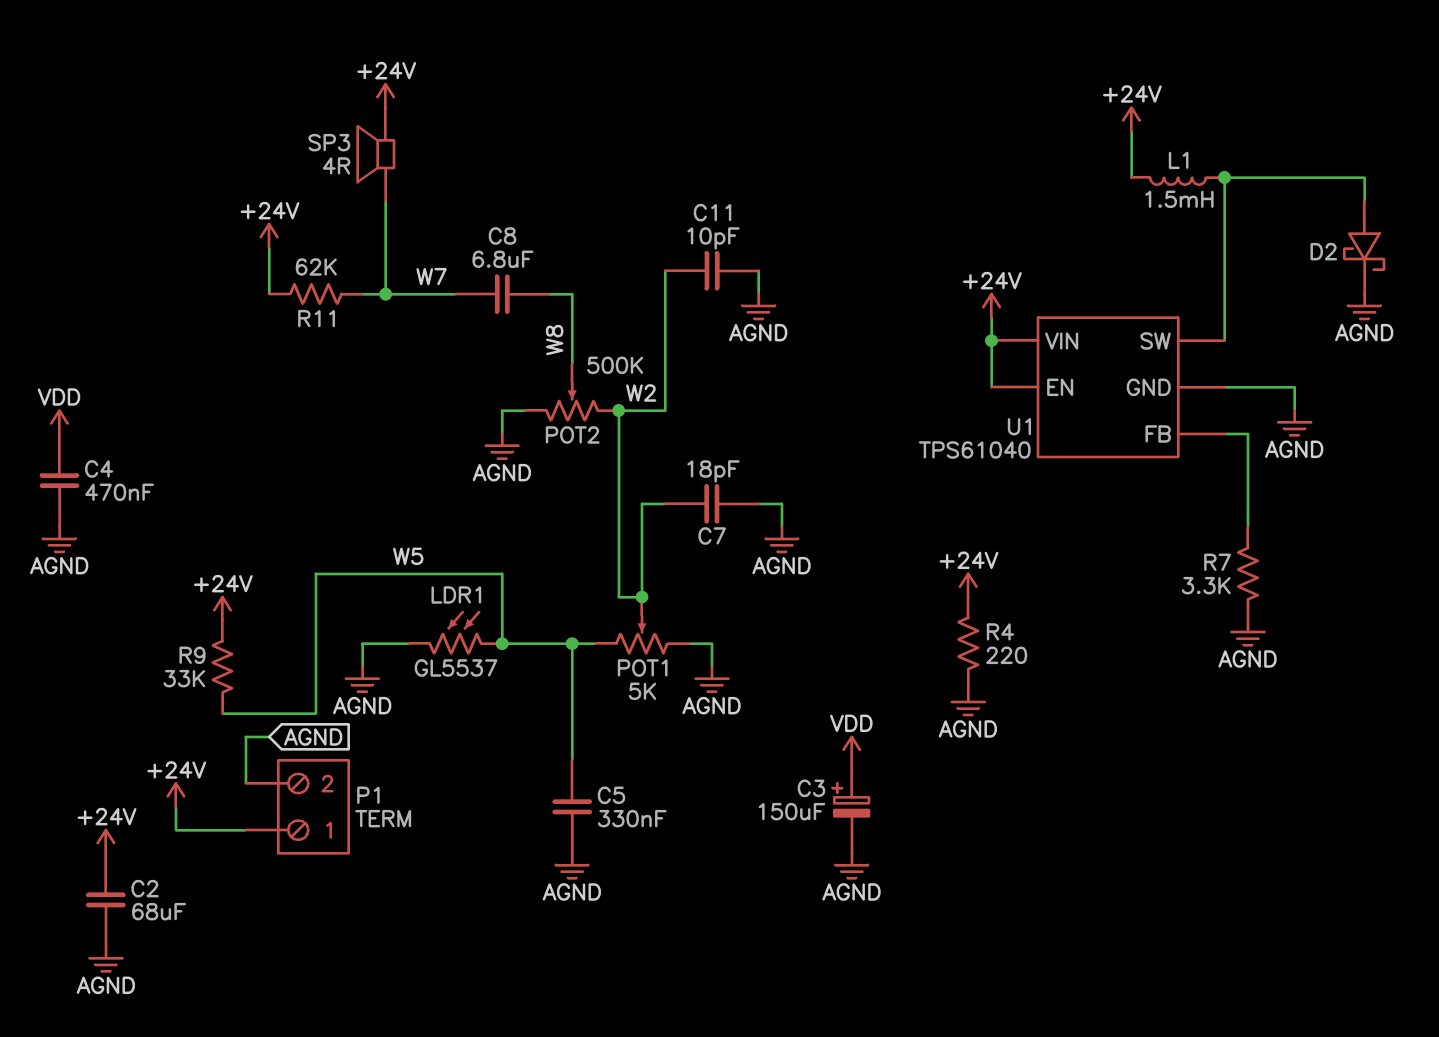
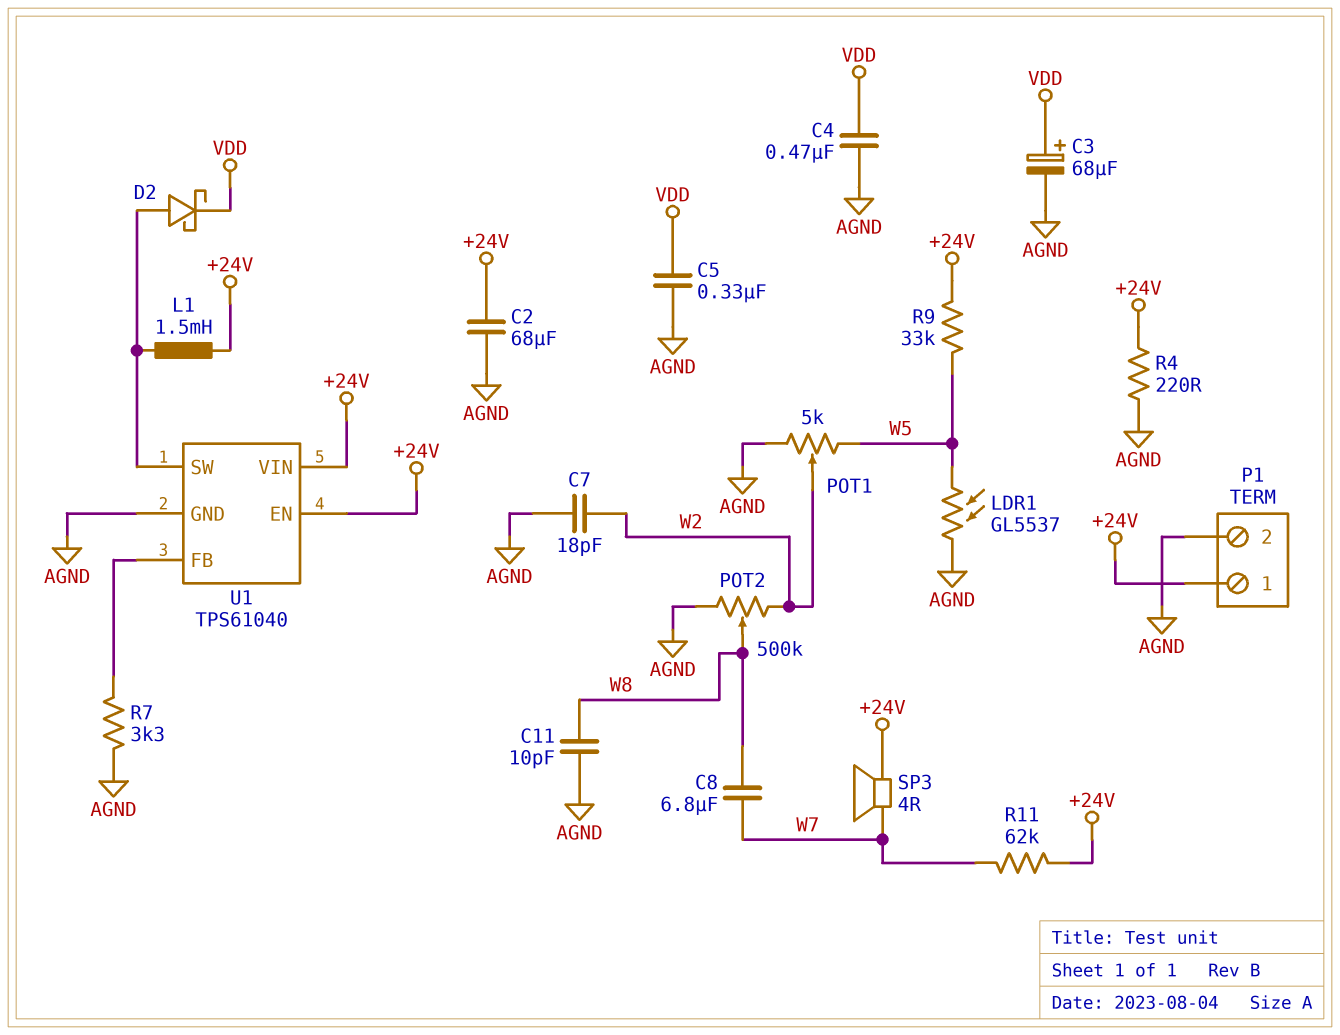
C3: 150uF (plus VDD, minus AGND) -> 68uF (plus VDD, minus AGND)
C5: 330nF (AGND, W5) -> 330nF (AGND, VDD)
C11: 10pF (AGND, W2) -> 10pF (AGND, W8)
D2: schottky (A U1/SW, K AGND) -> schottky (A U1/SW, K VDD)

